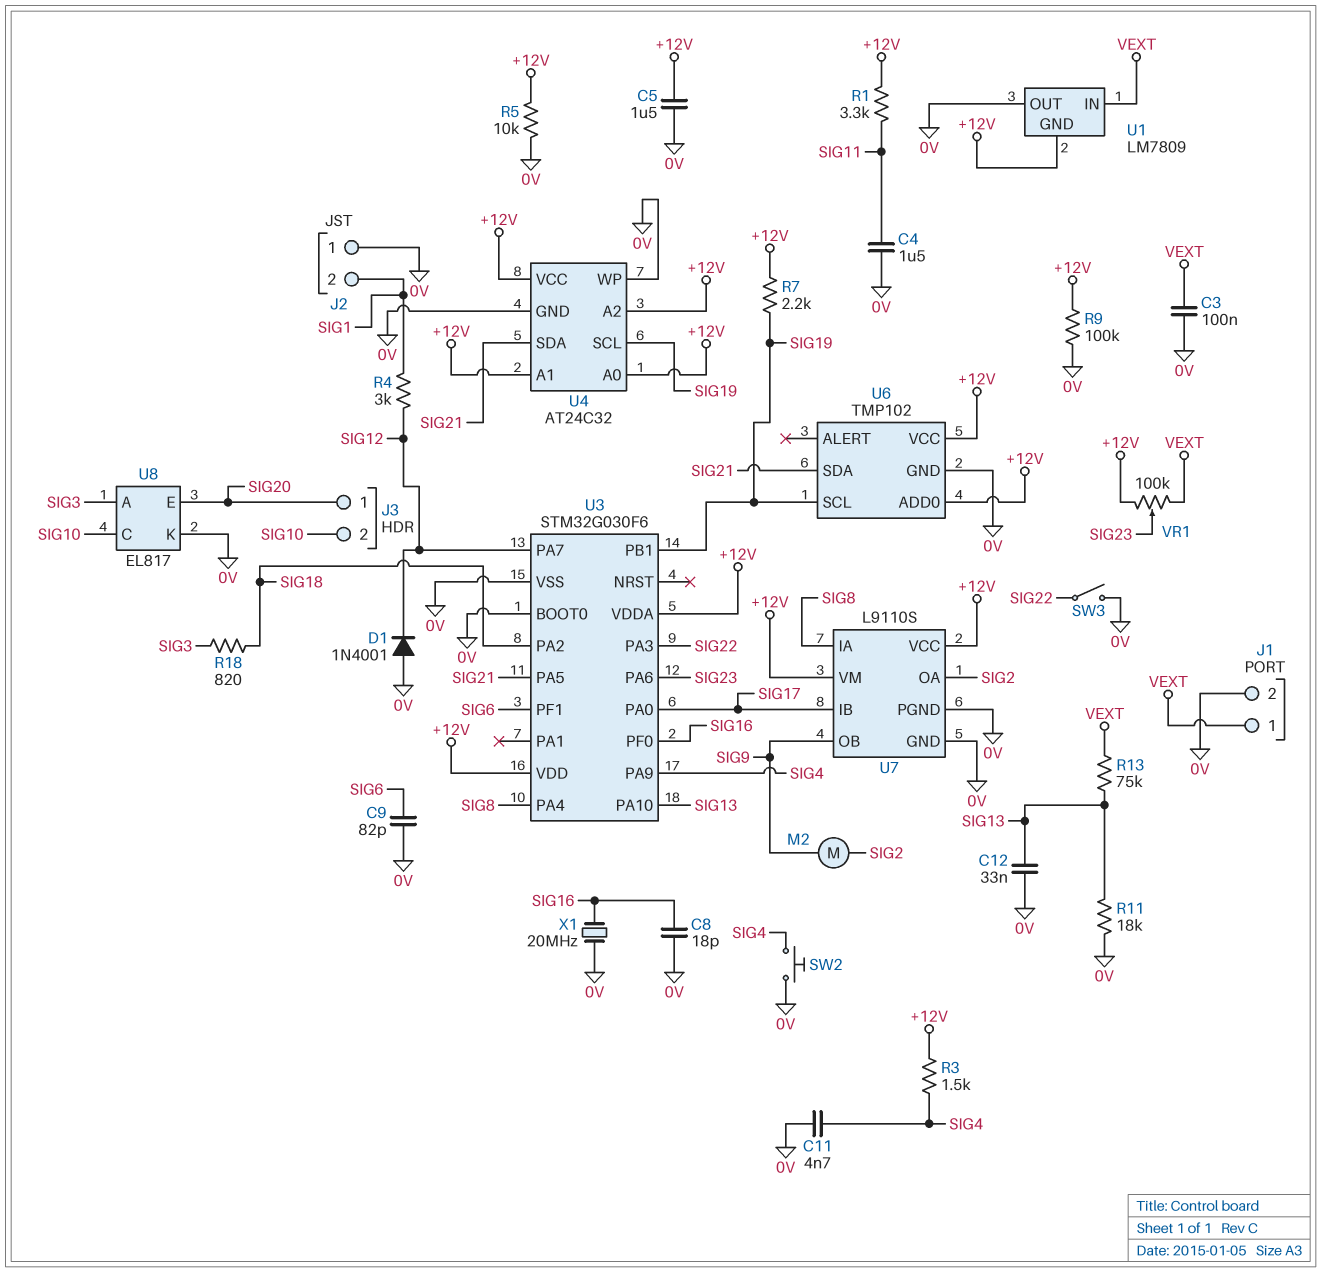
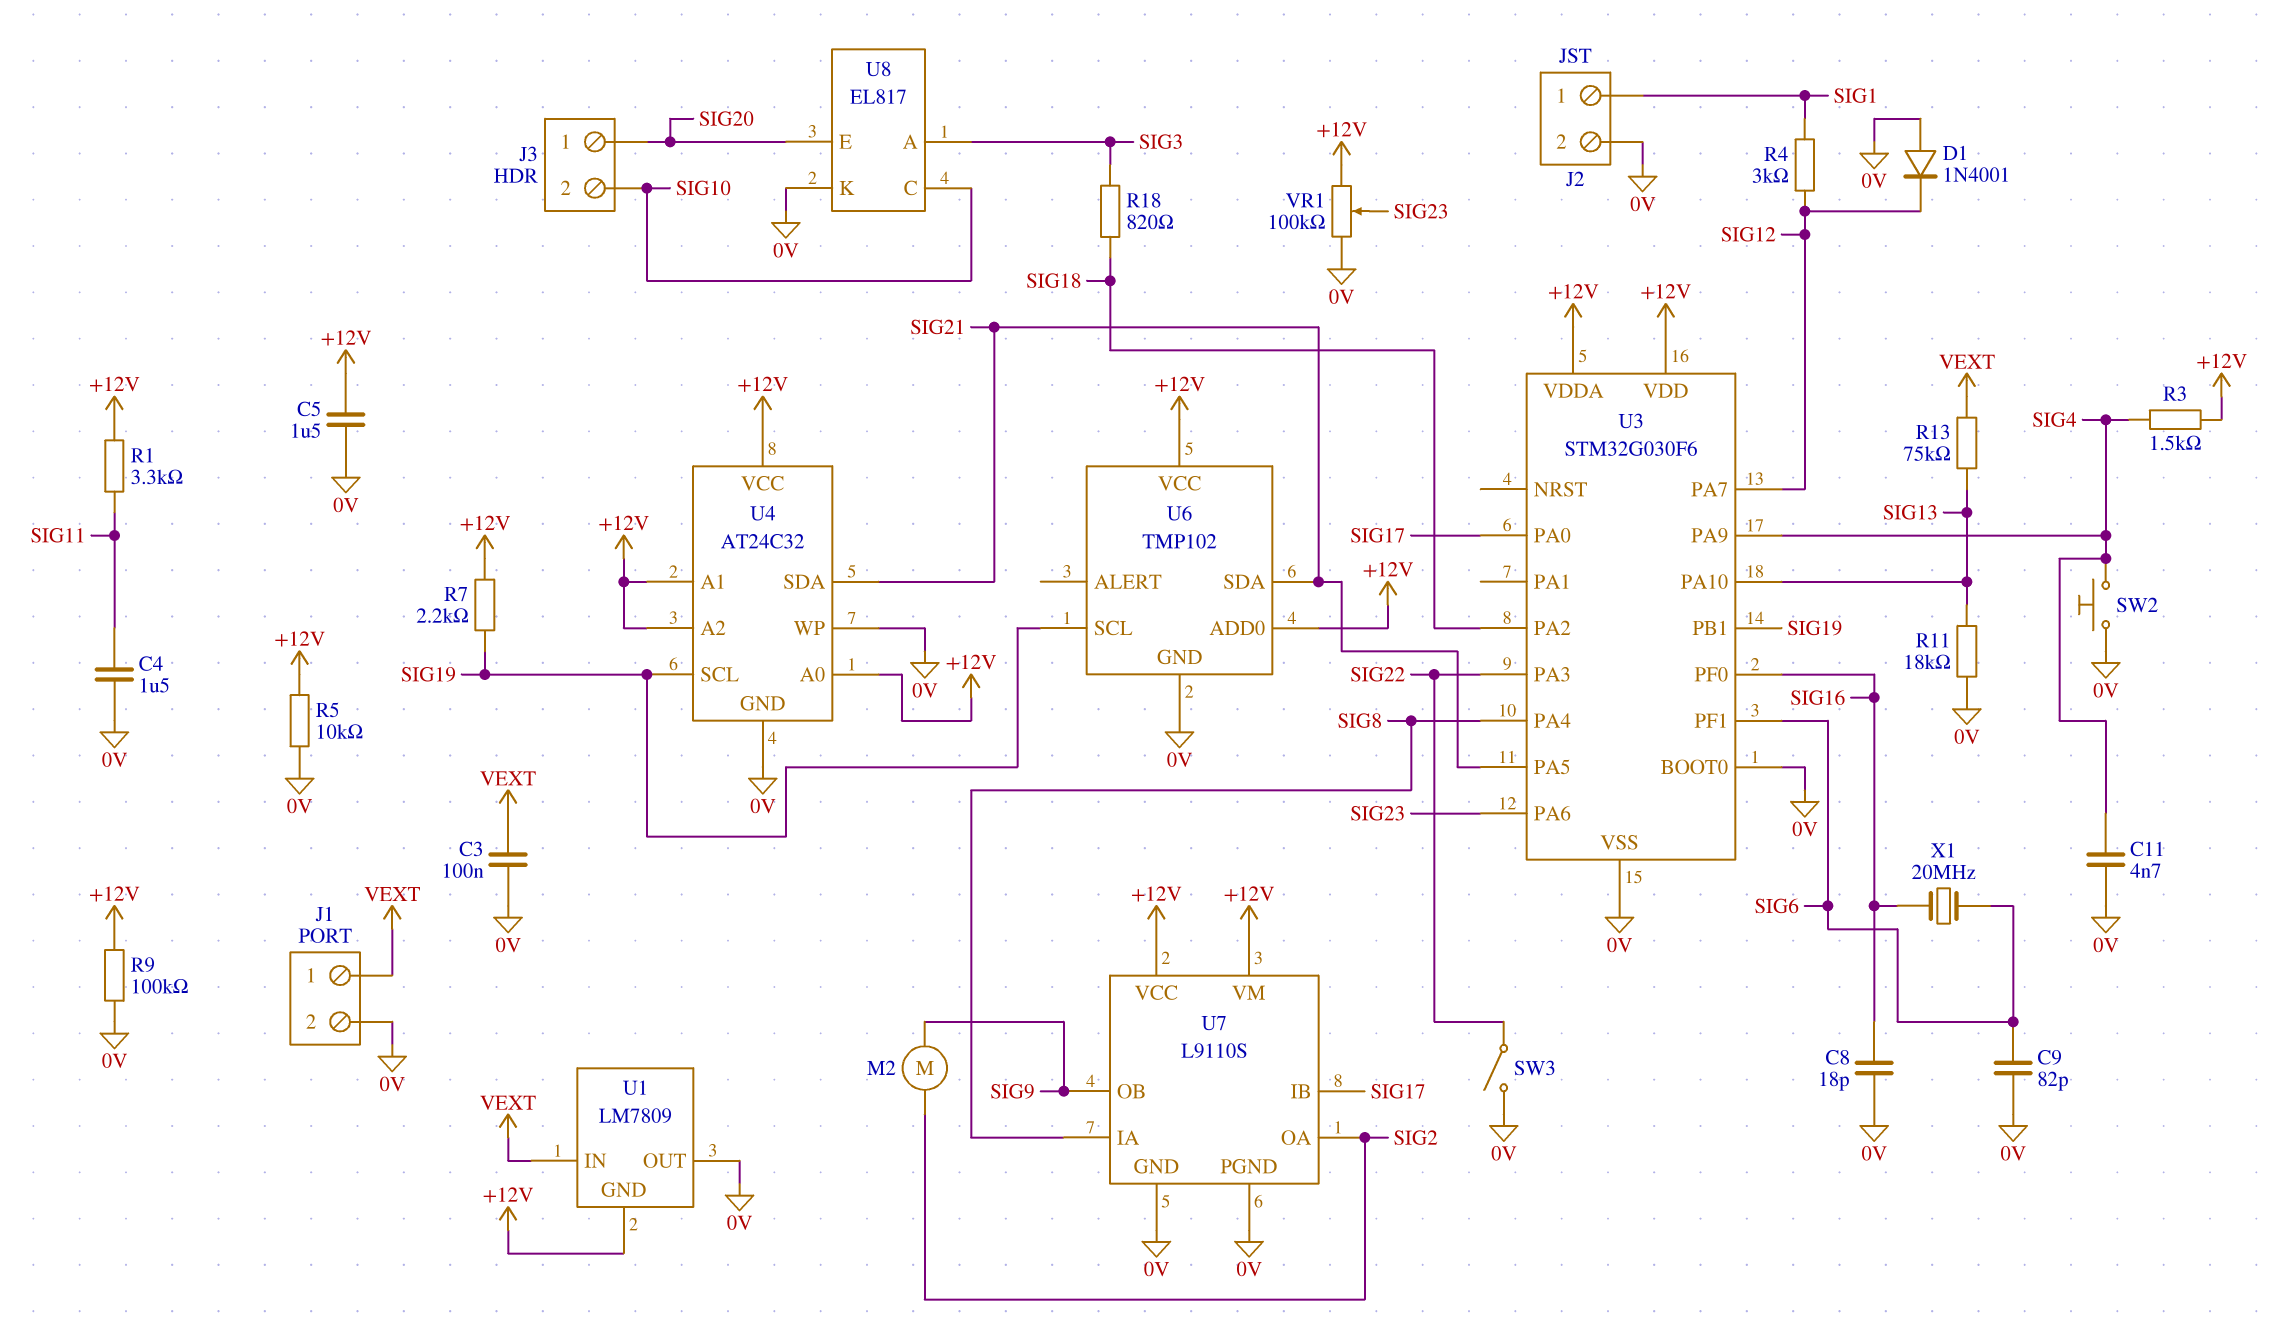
C12: 33nF (0V, SIG13) -> none
J2 pin 1: 0V -> SIG1
J2 pin 2: SIG1 -> 0V
VR1: 100k (+12V, VEXT, wiper SIG23) -> 100k (+12V, 0V, wiper SIG23)
X1: 20MHz (0V, SIG16) -> 20MHz (SIG6, SIG16)

